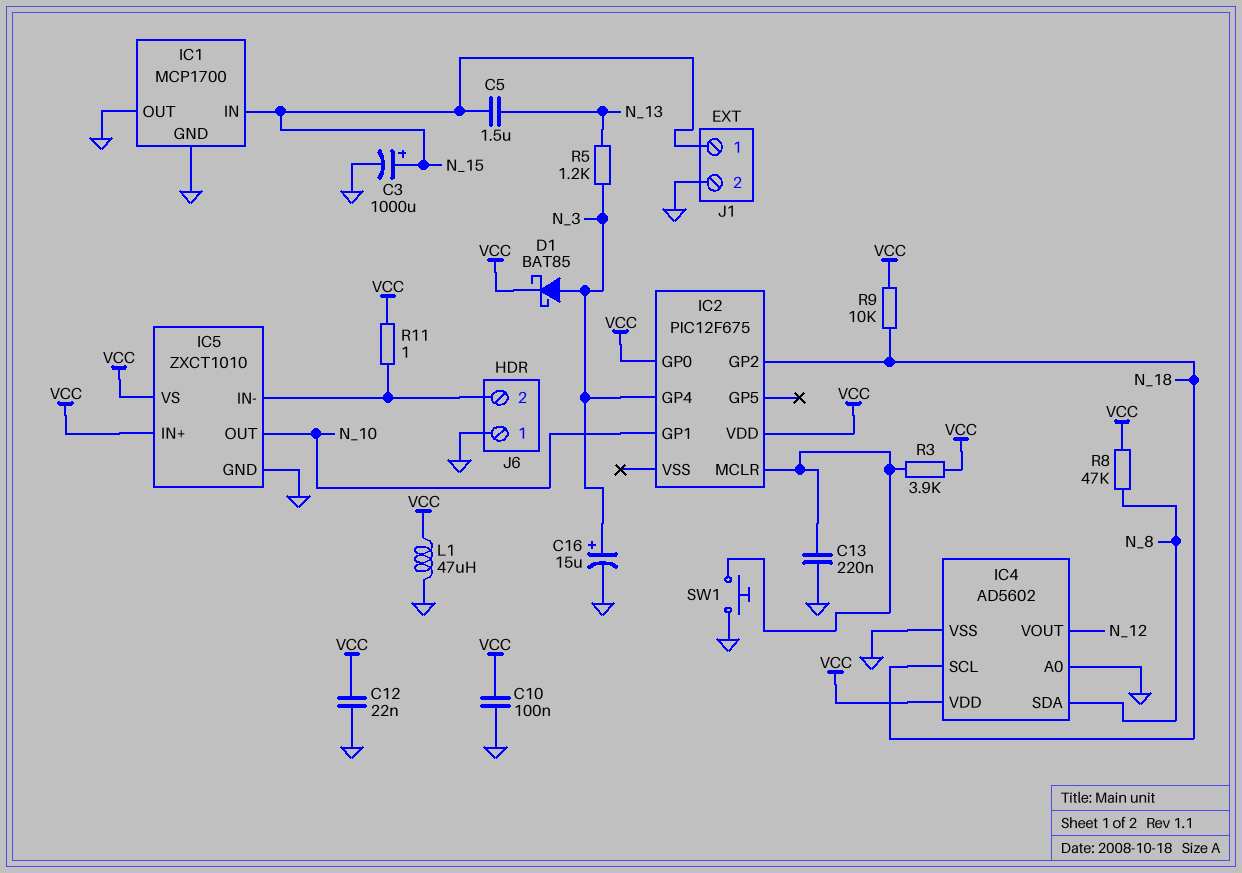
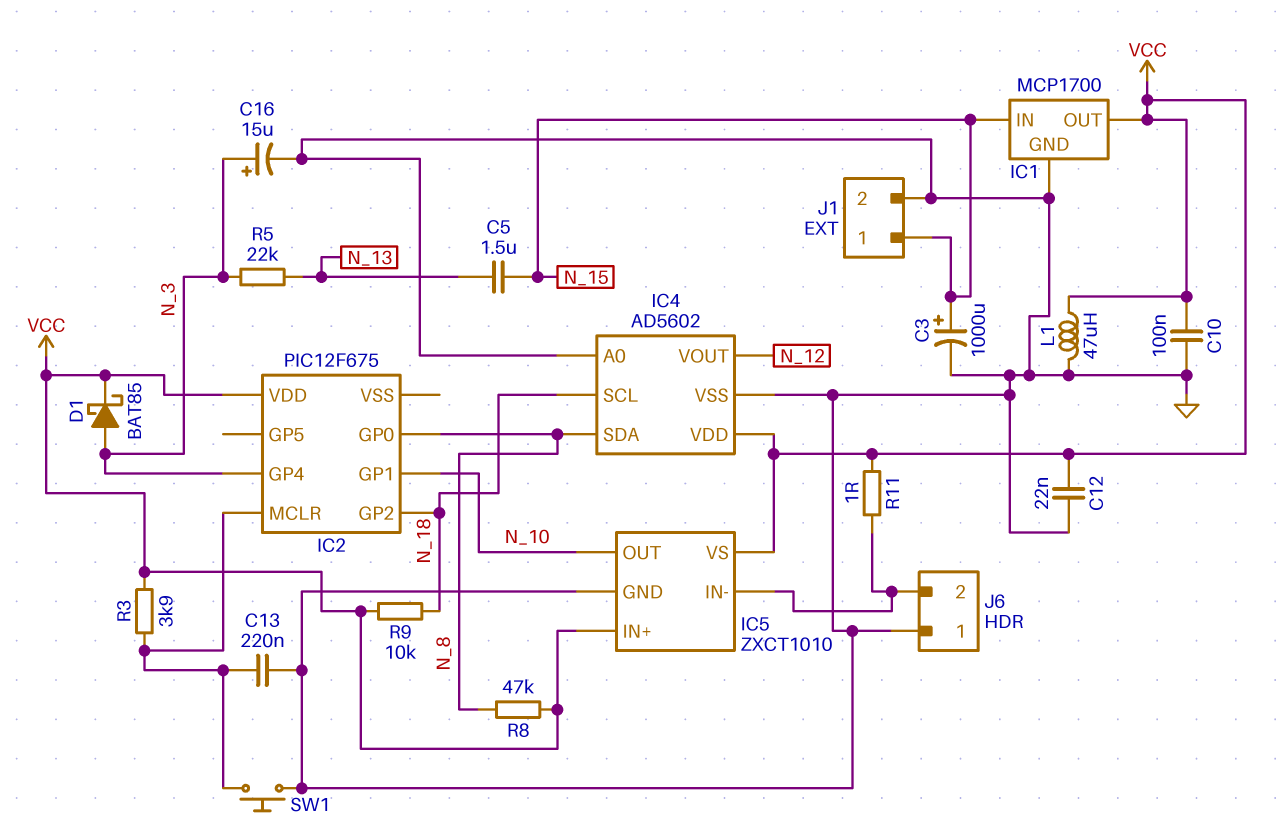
IC1 pin OUT: GND -> VCC
IC2 pin GP0: VCC -> N_8
R5: 1.2k (N_3, N_13) -> 22k (N_3, N_13)

